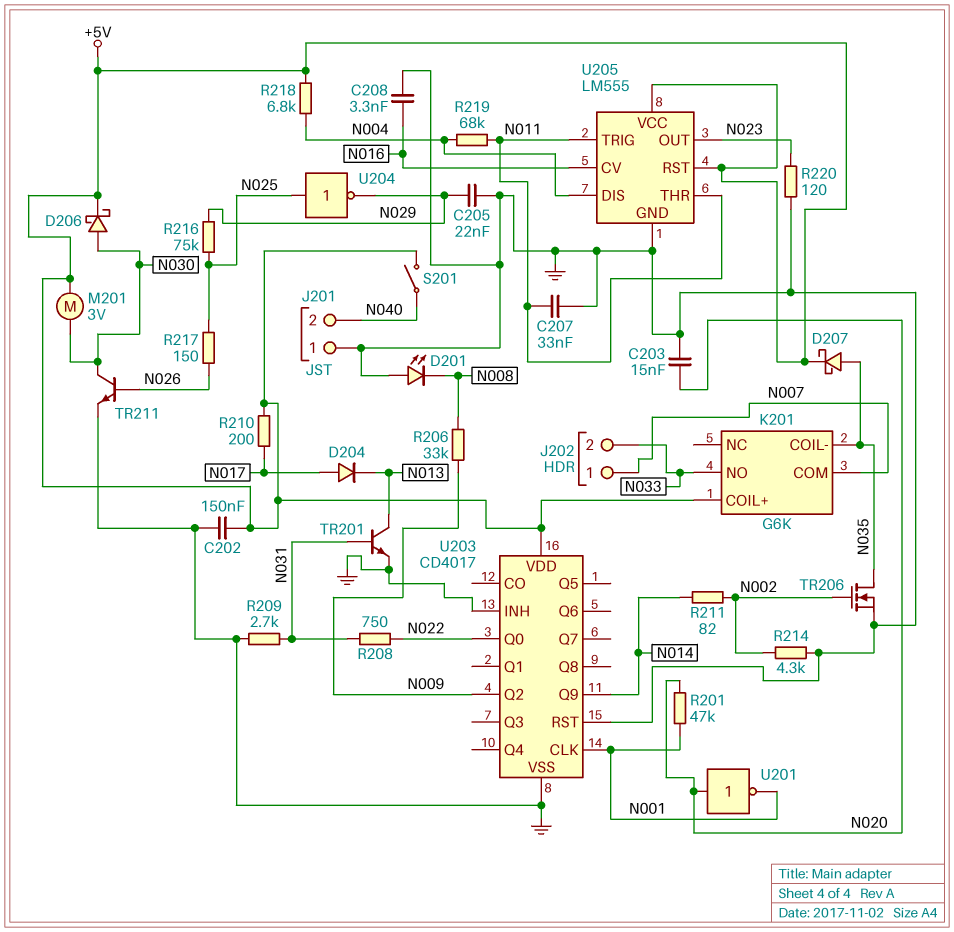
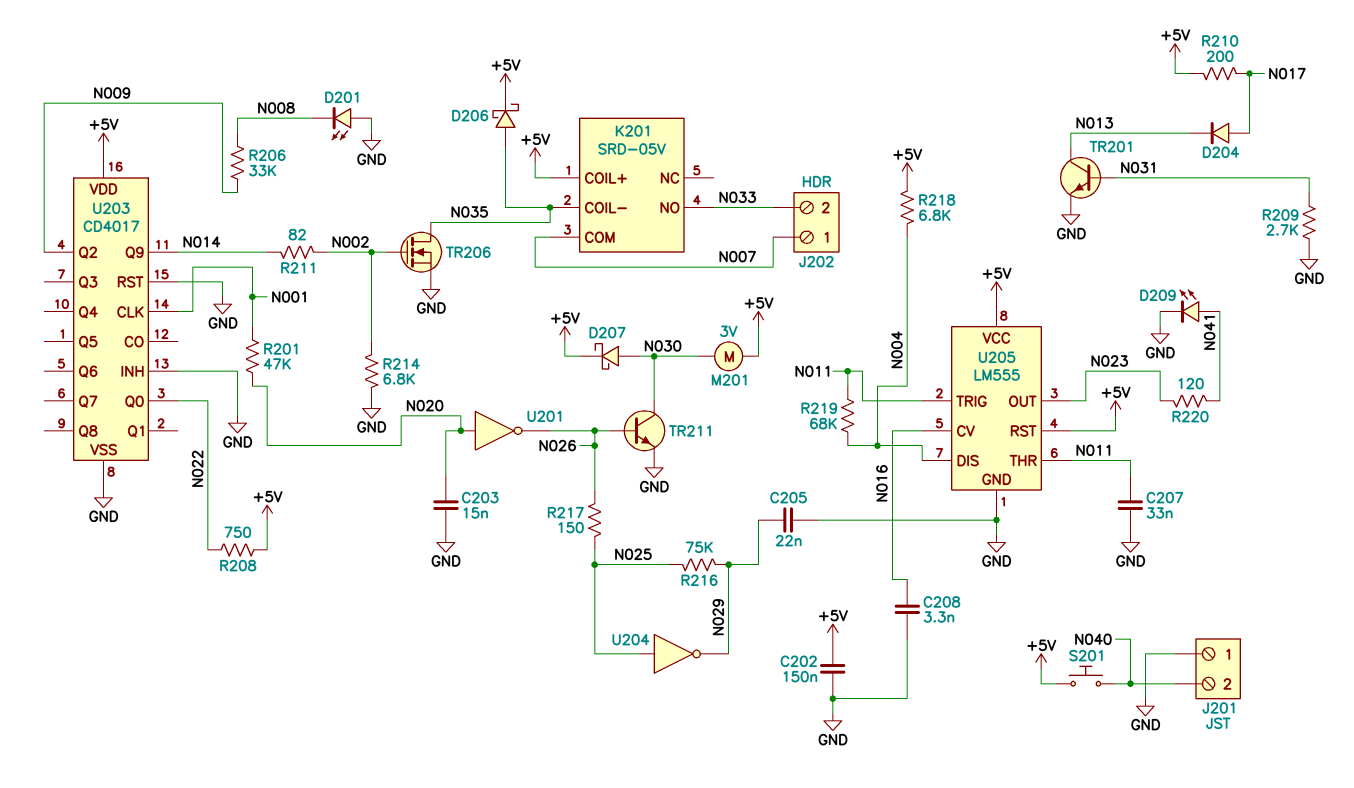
D206: schottky (A N030, K +5V) -> schottky (A N035, K +5V)
D207: schottky (A N035, K +5V) -> schottky (A N030, K +5V)
D209: none -> LED (A N041, K GND)
K201: G6K -> SRD-05V
R208: 750 (N022, N031) -> 750 (+5V, N022)
R214: 4.3k (GND, N002) -> 6.8k (GND, N002)
R220: 120 (GND, N023) -> 120 (N023, N041)
S201: switch (+5V, N040) -> button (+5V, N040)
U201: NOT (in N020, out N001) -> NOT (in N020, out N026)

